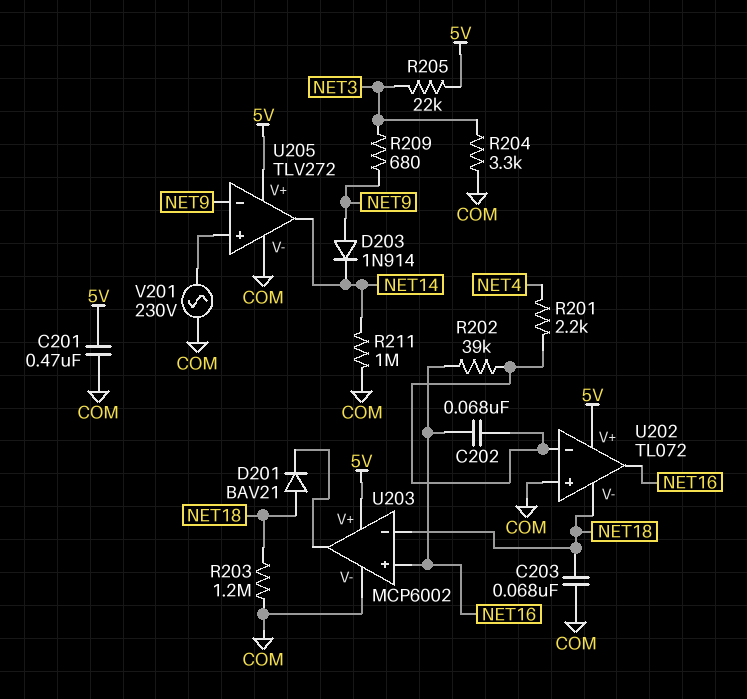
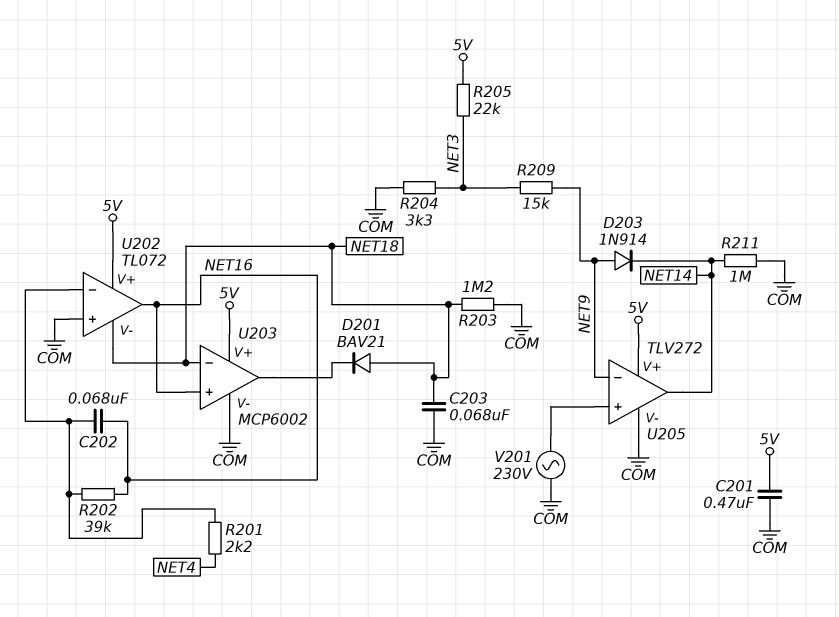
R209: 680 (NET3, NET9) -> 15k (NET3, NET9)

